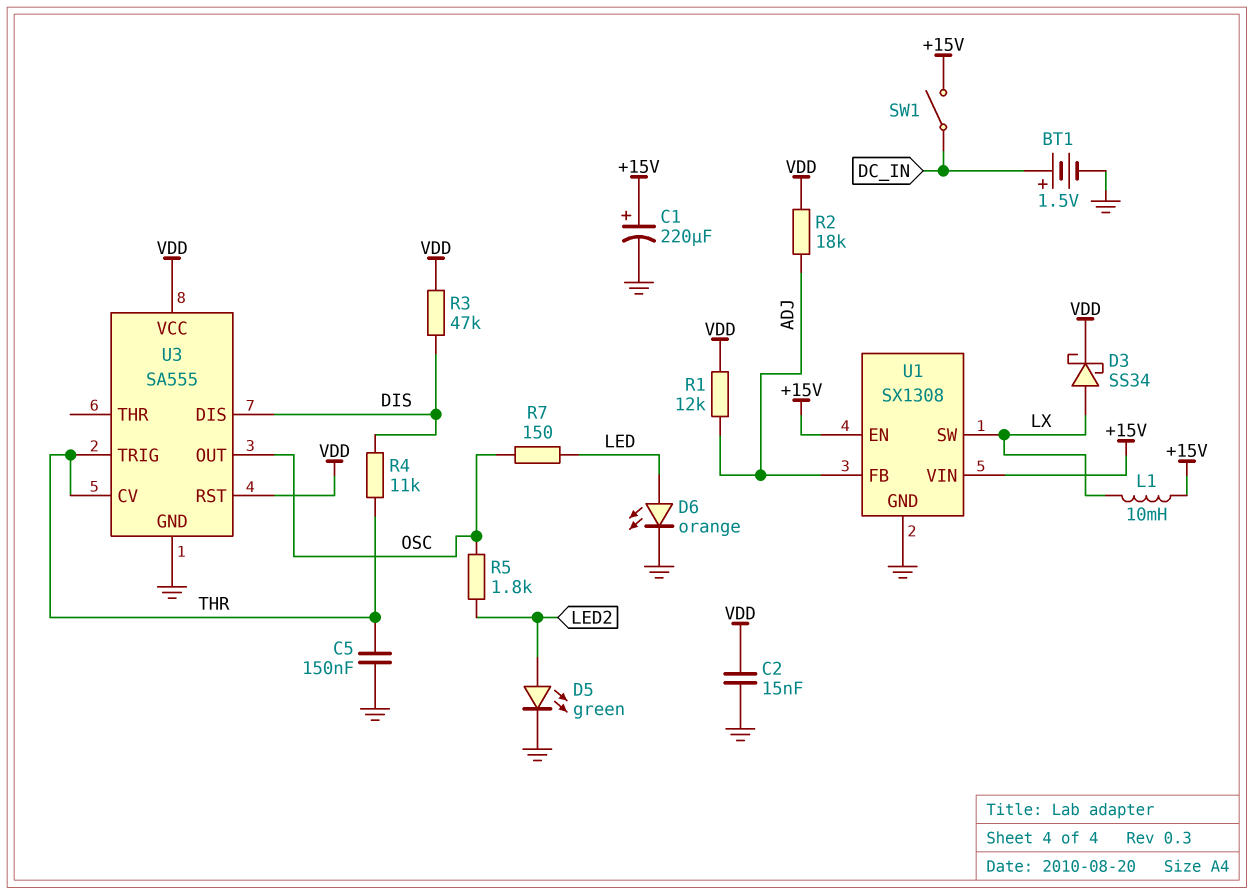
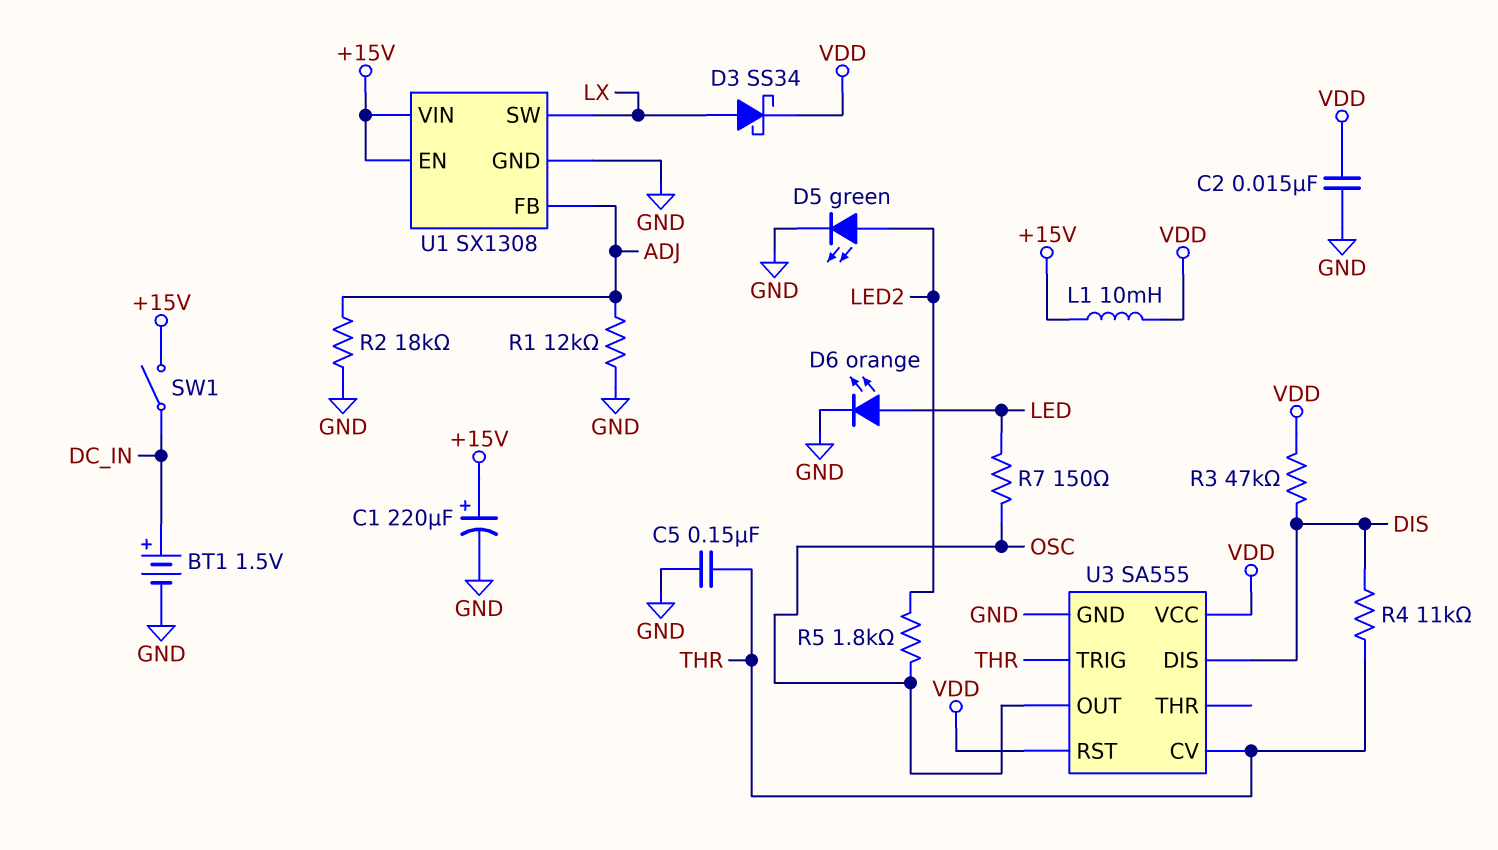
L1: 10mH (+15V, LX) -> 10mH (+15V, VDD)
R1: 12k (ADJ, VDD) -> 12k (ADJ, GND)
R2: 18k (ADJ, VDD) -> 18k (ADJ, GND)

